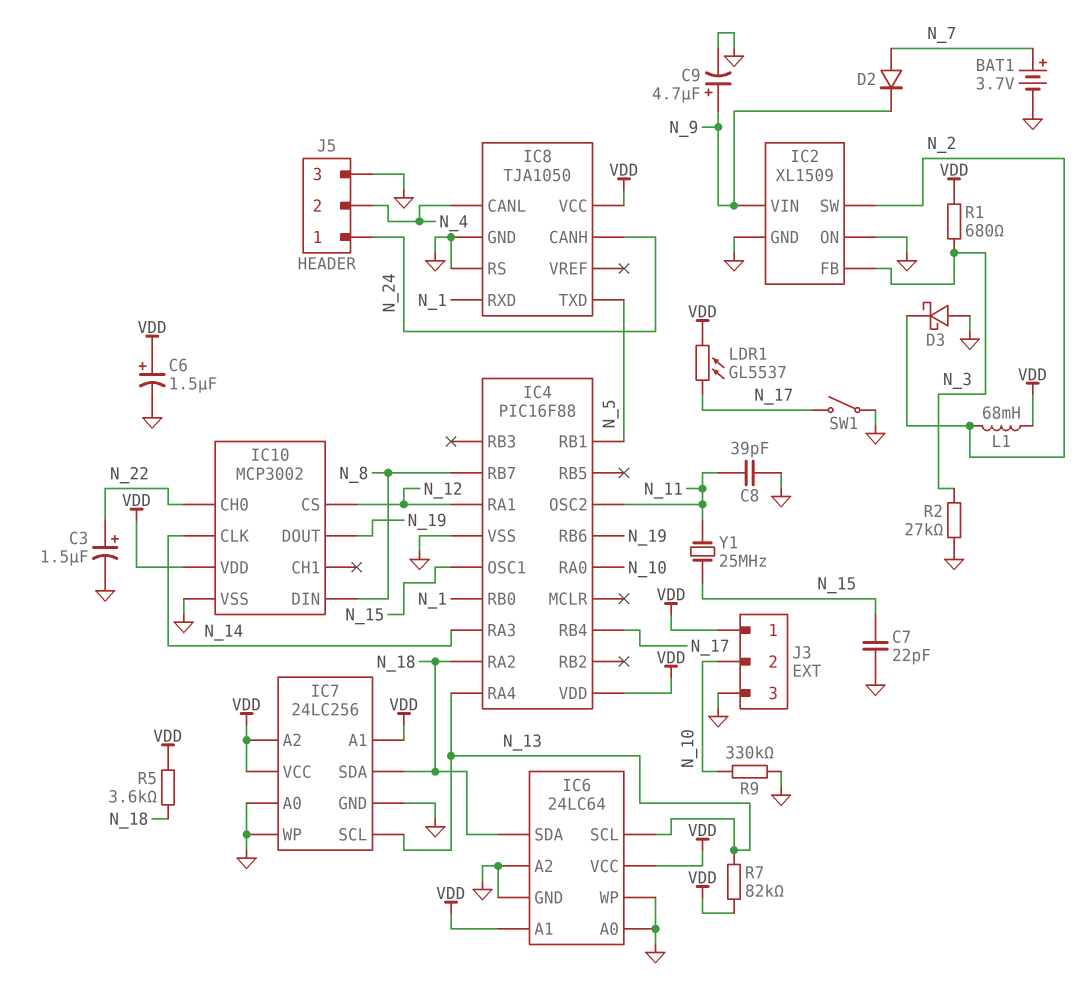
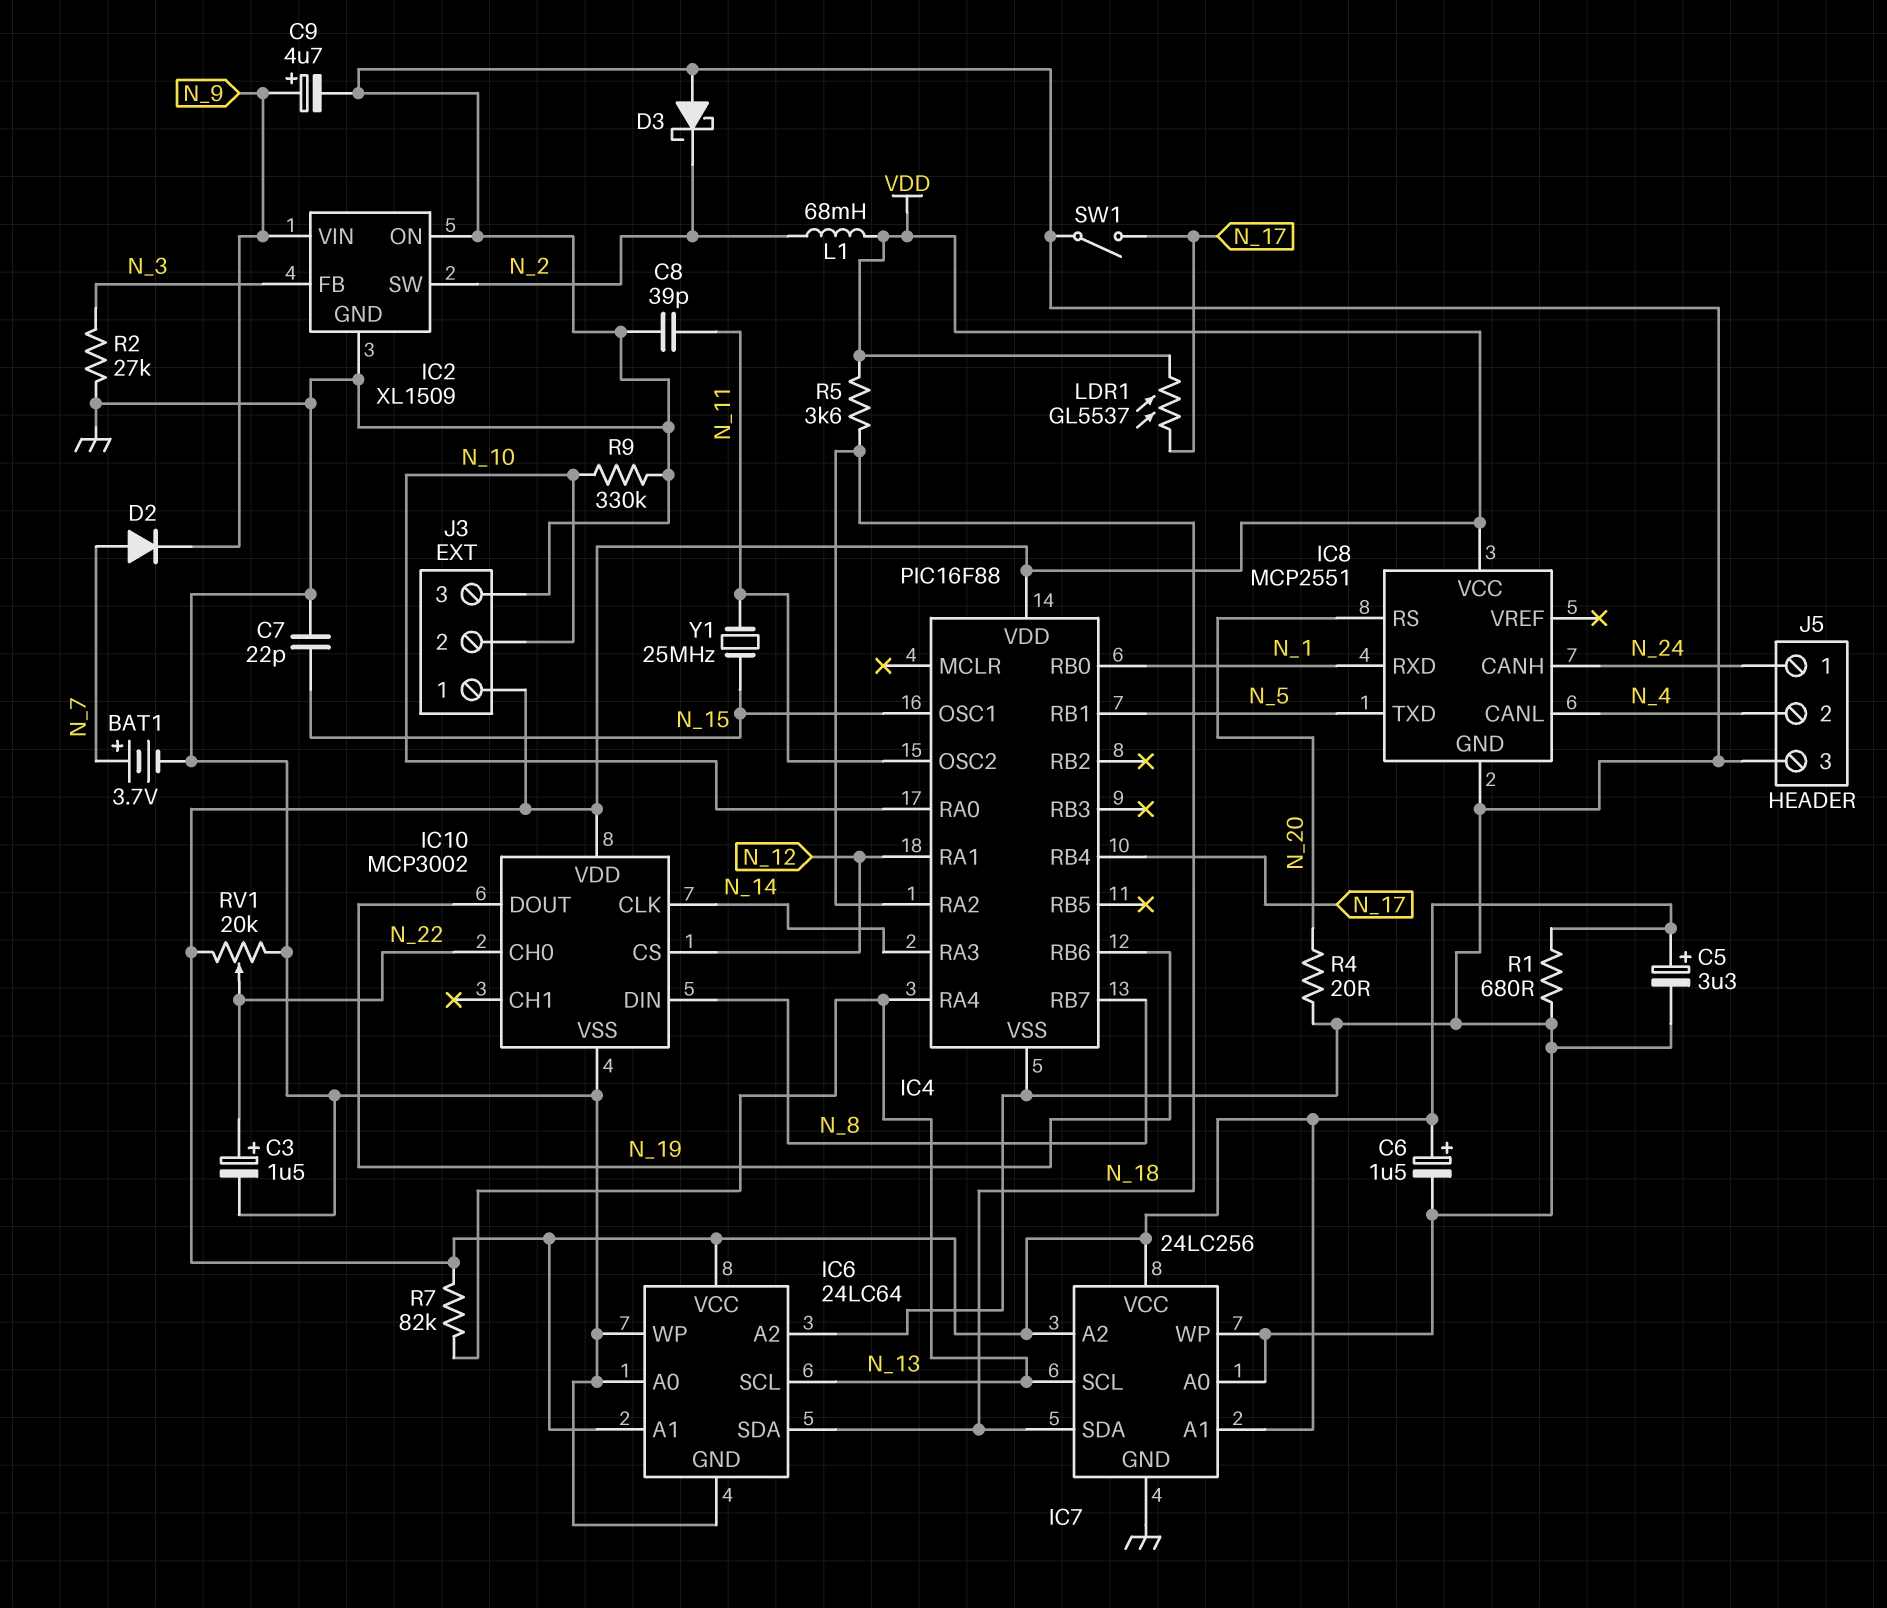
C5: none -> 3.3uF (plus VDD, minus GND)
IC8: TJA1050 -> MCP2551
IC8 pin RS: GND -> N_20
R1: 680 (N_3, VDD) -> 680 (GND, VDD)
R4: none -> 20 (GND, N_20)
RV1: none -> 20k (GND, VDD, wiper N_22)

